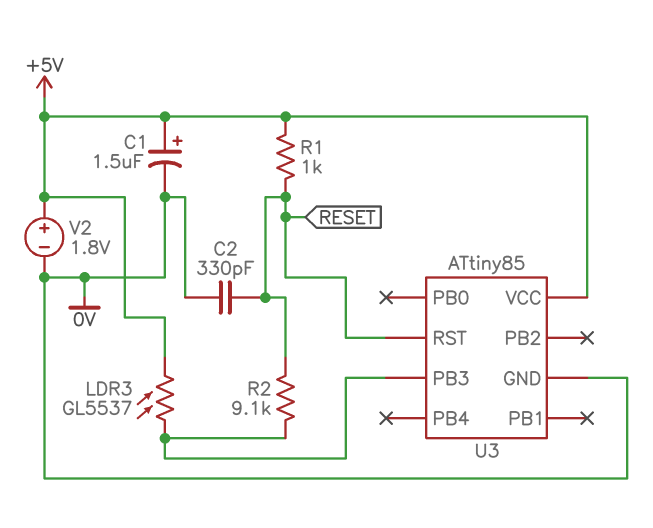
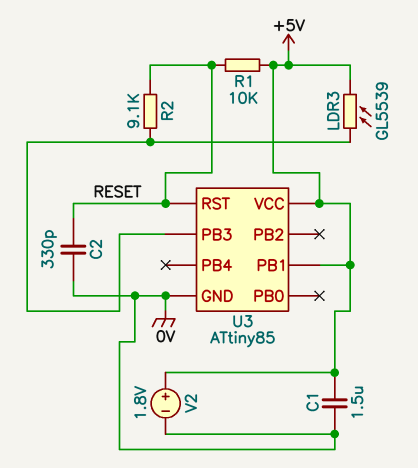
C1: 1.5uF (plus +5V, minus 0V) -> 1.5uF (+5V, 0V)
LDR3: GL5537 (+5V, U3/PB3) -> GL5539 (+5V, U3/PB3)
R1: 1k (+5V, RESET) -> 10k (+5V, RESET)
U3 pin PB1: none -> +5V

